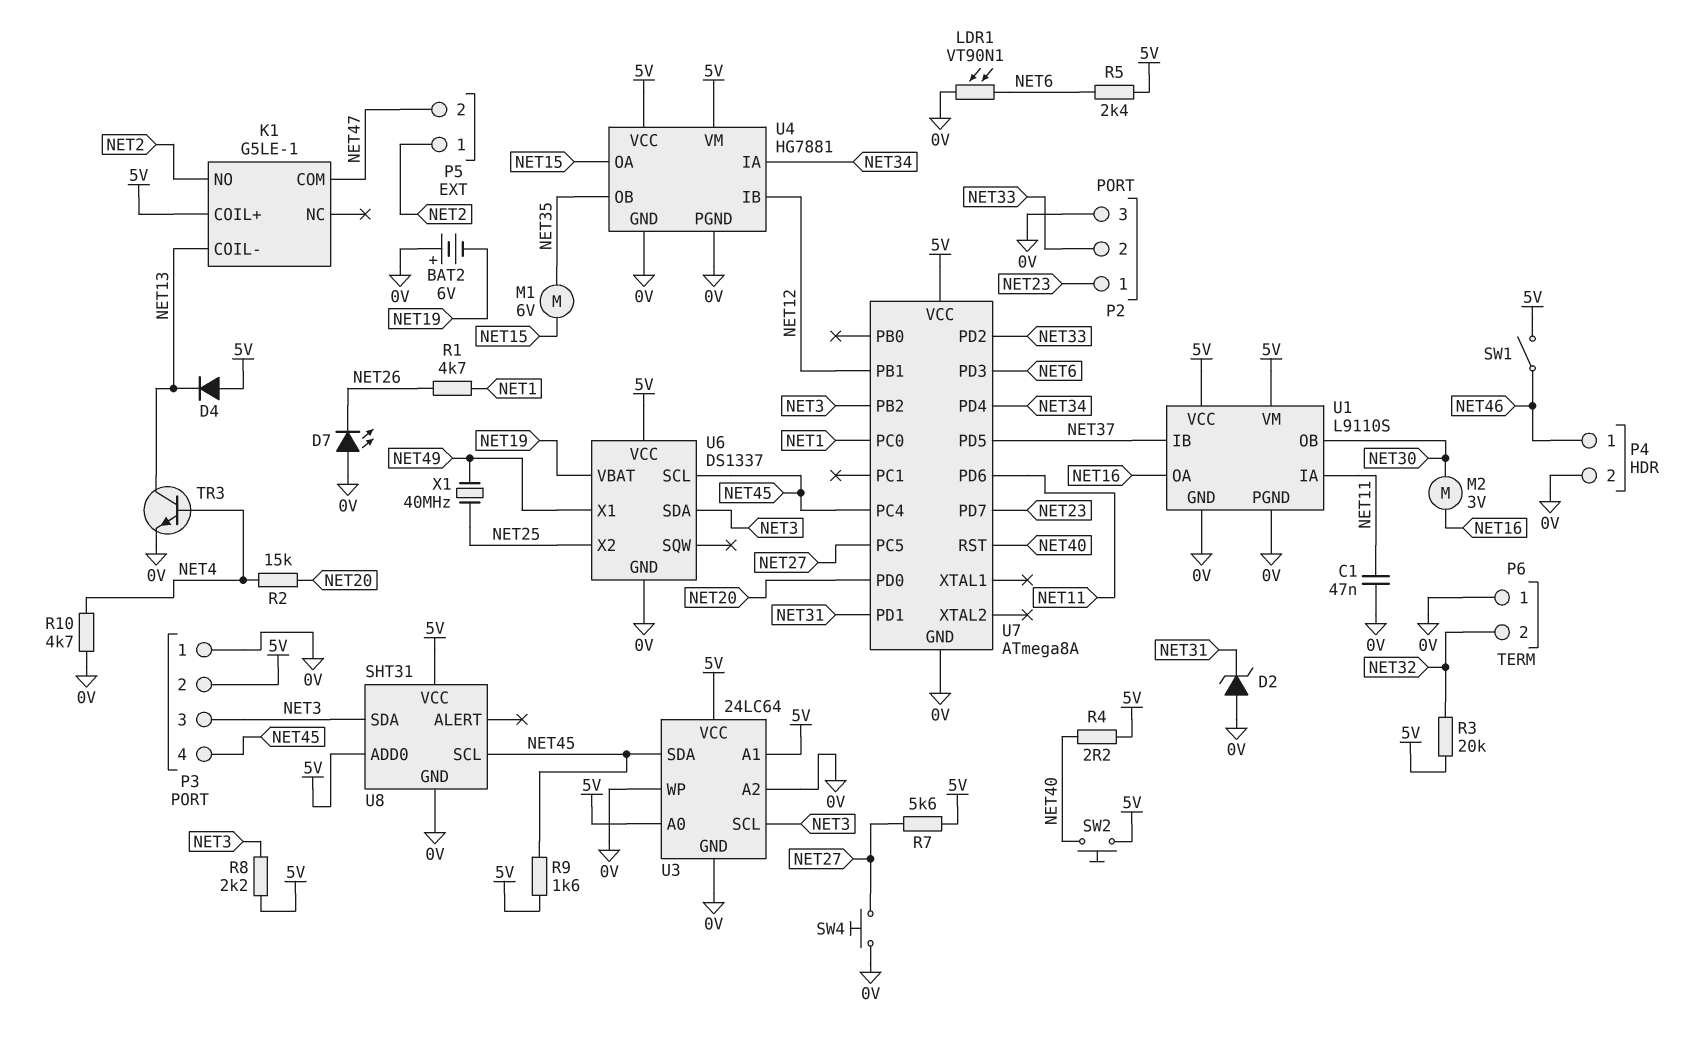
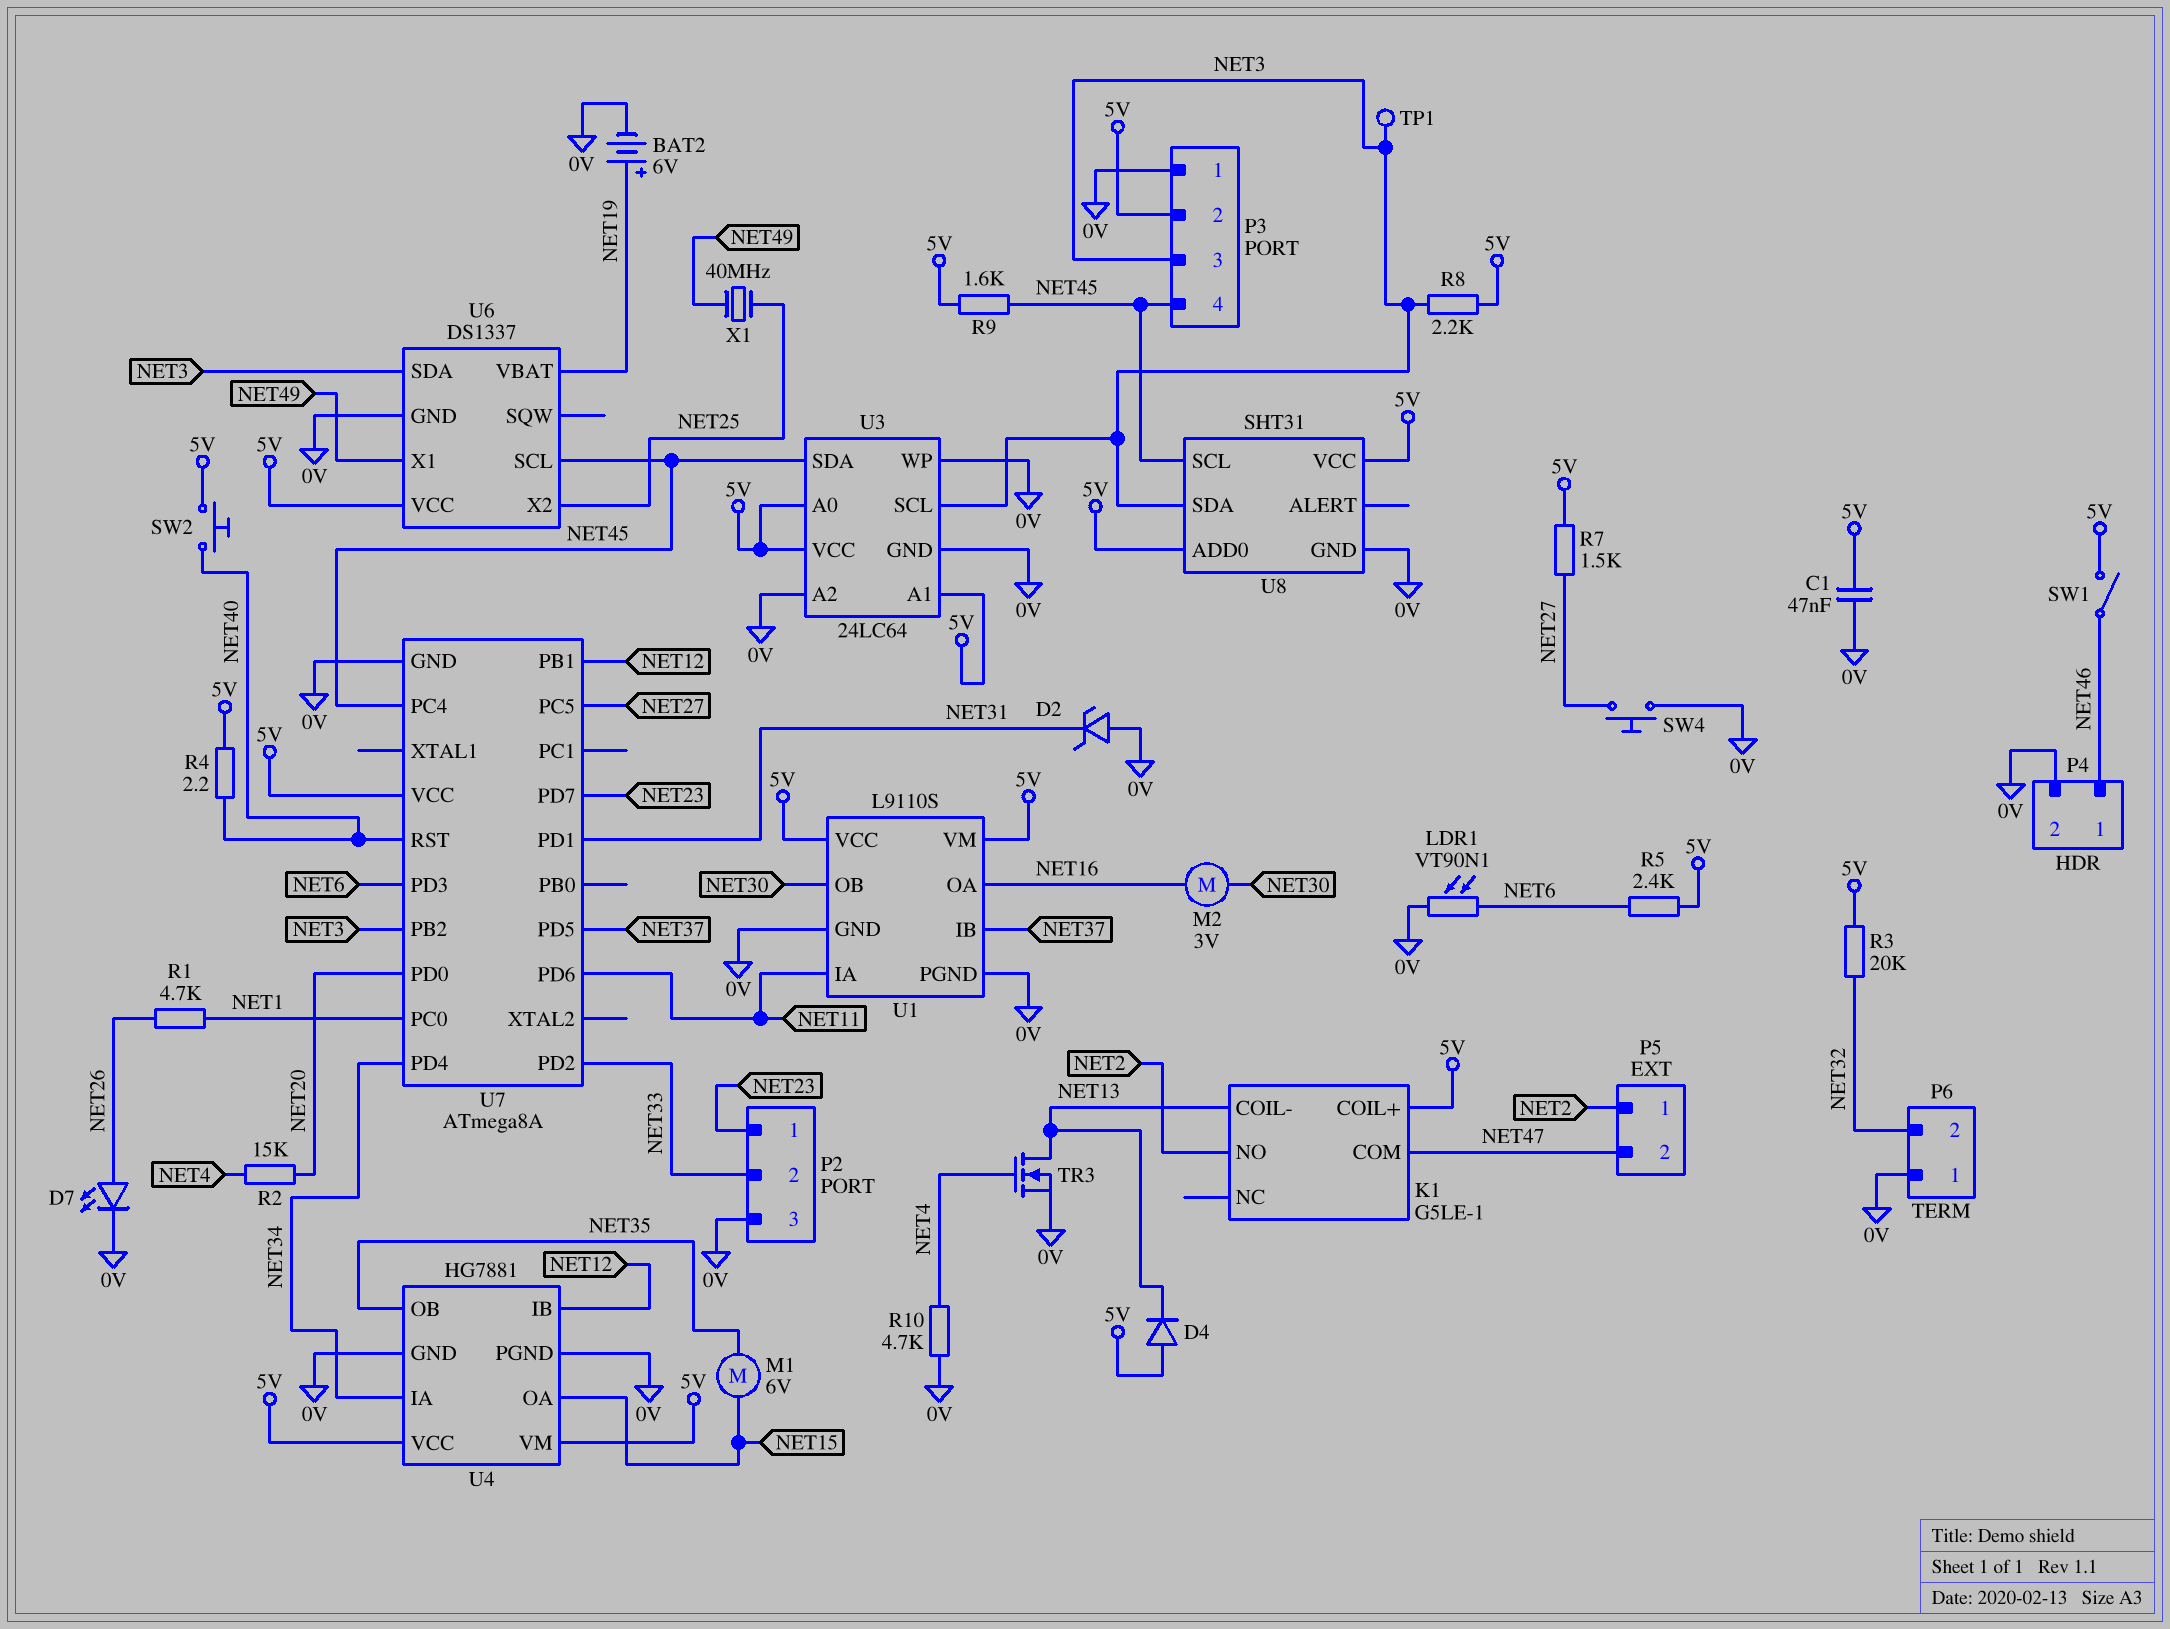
BAT2: 6V (plus 0V, minus NET19) -> 6V (plus NET19, minus 0V)
C1: 47nF (0V, NET11) -> 47nF (0V, 5V)
D7: LED (A 0V, K NET26) -> LED (A NET26, K 0V)
R7: 5.6k (5V, NET27) -> 1.5k (5V, NET27)
TP1: none -> test point (NET3)
TR3: NPN (B NET4, C NET13, E 0V) -> NMOS (G NET4, D NET13, S 0V)

